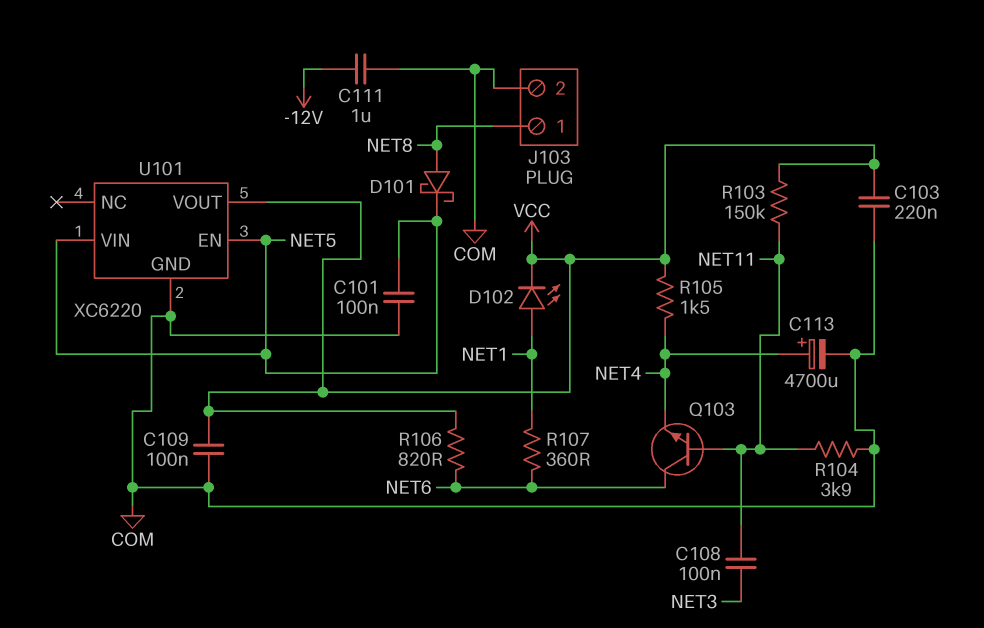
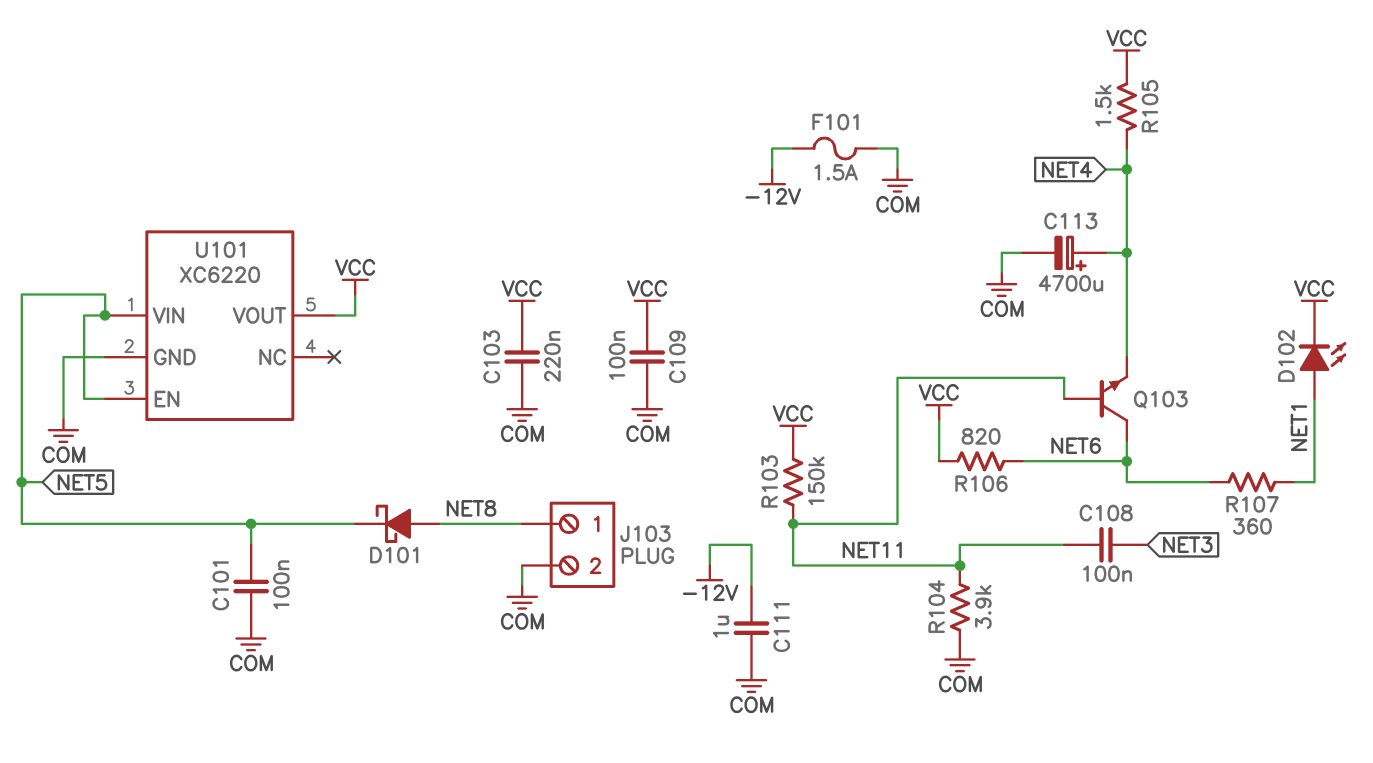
F101: none -> 1.5A (-12V, COM)

